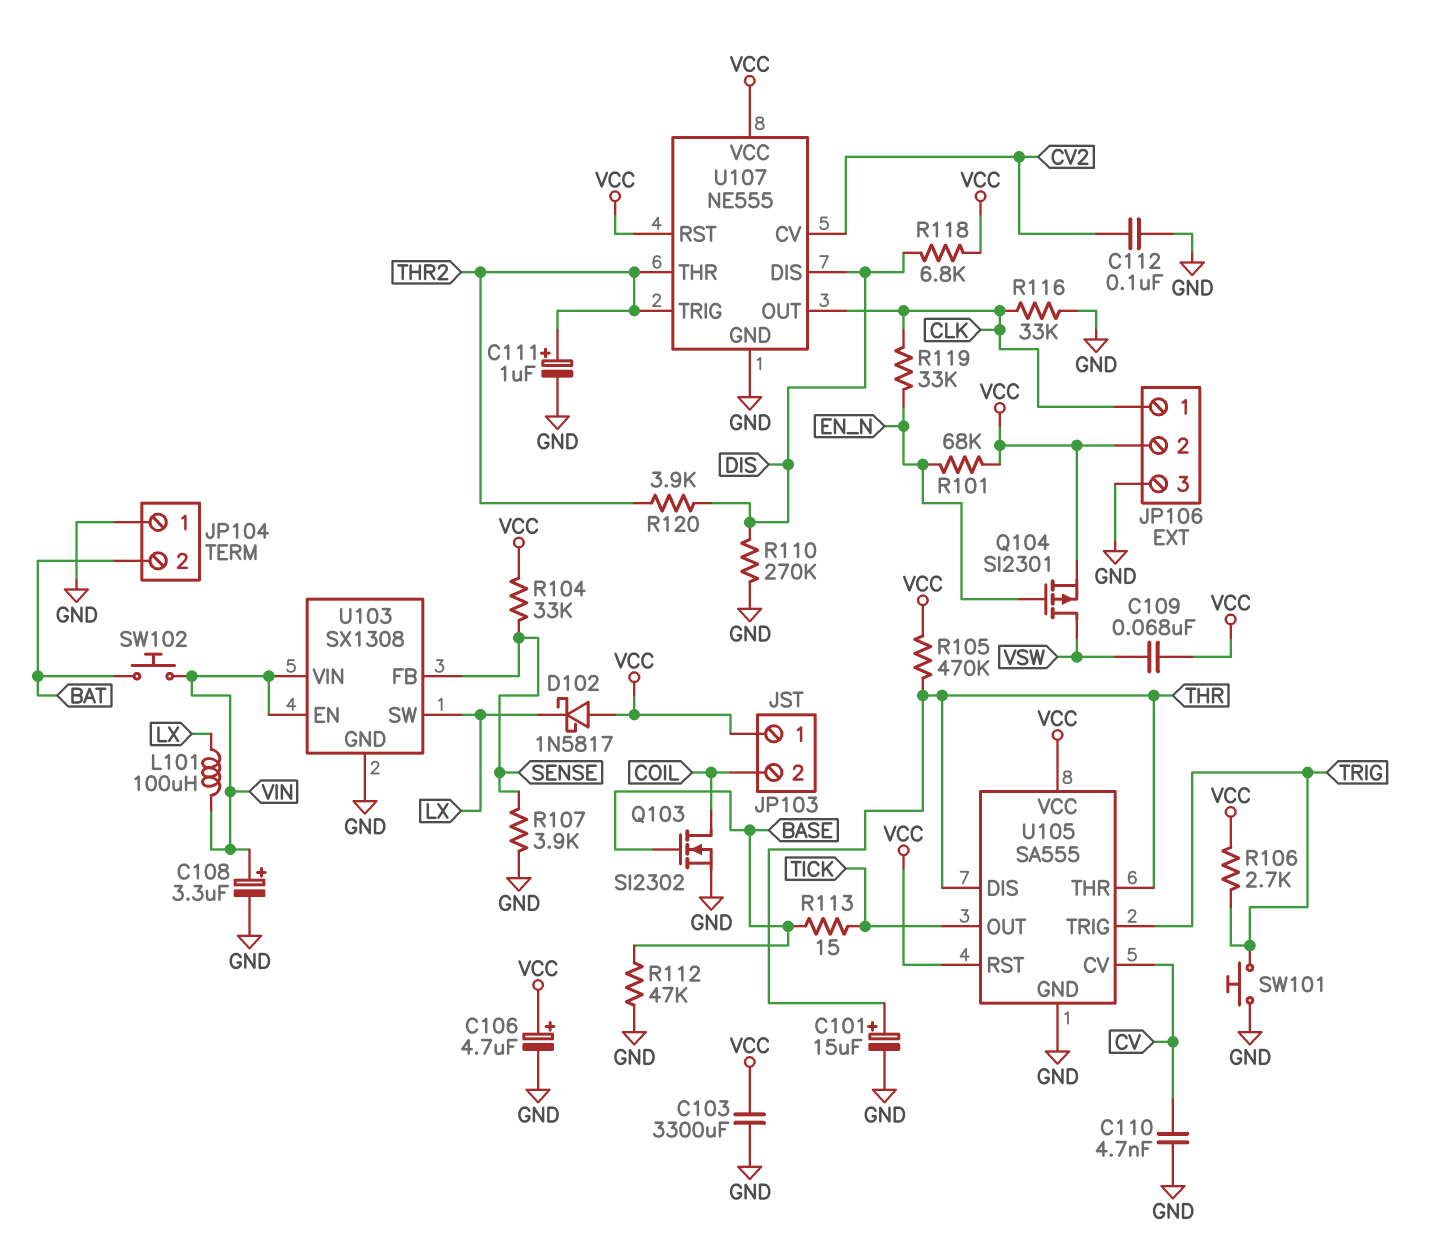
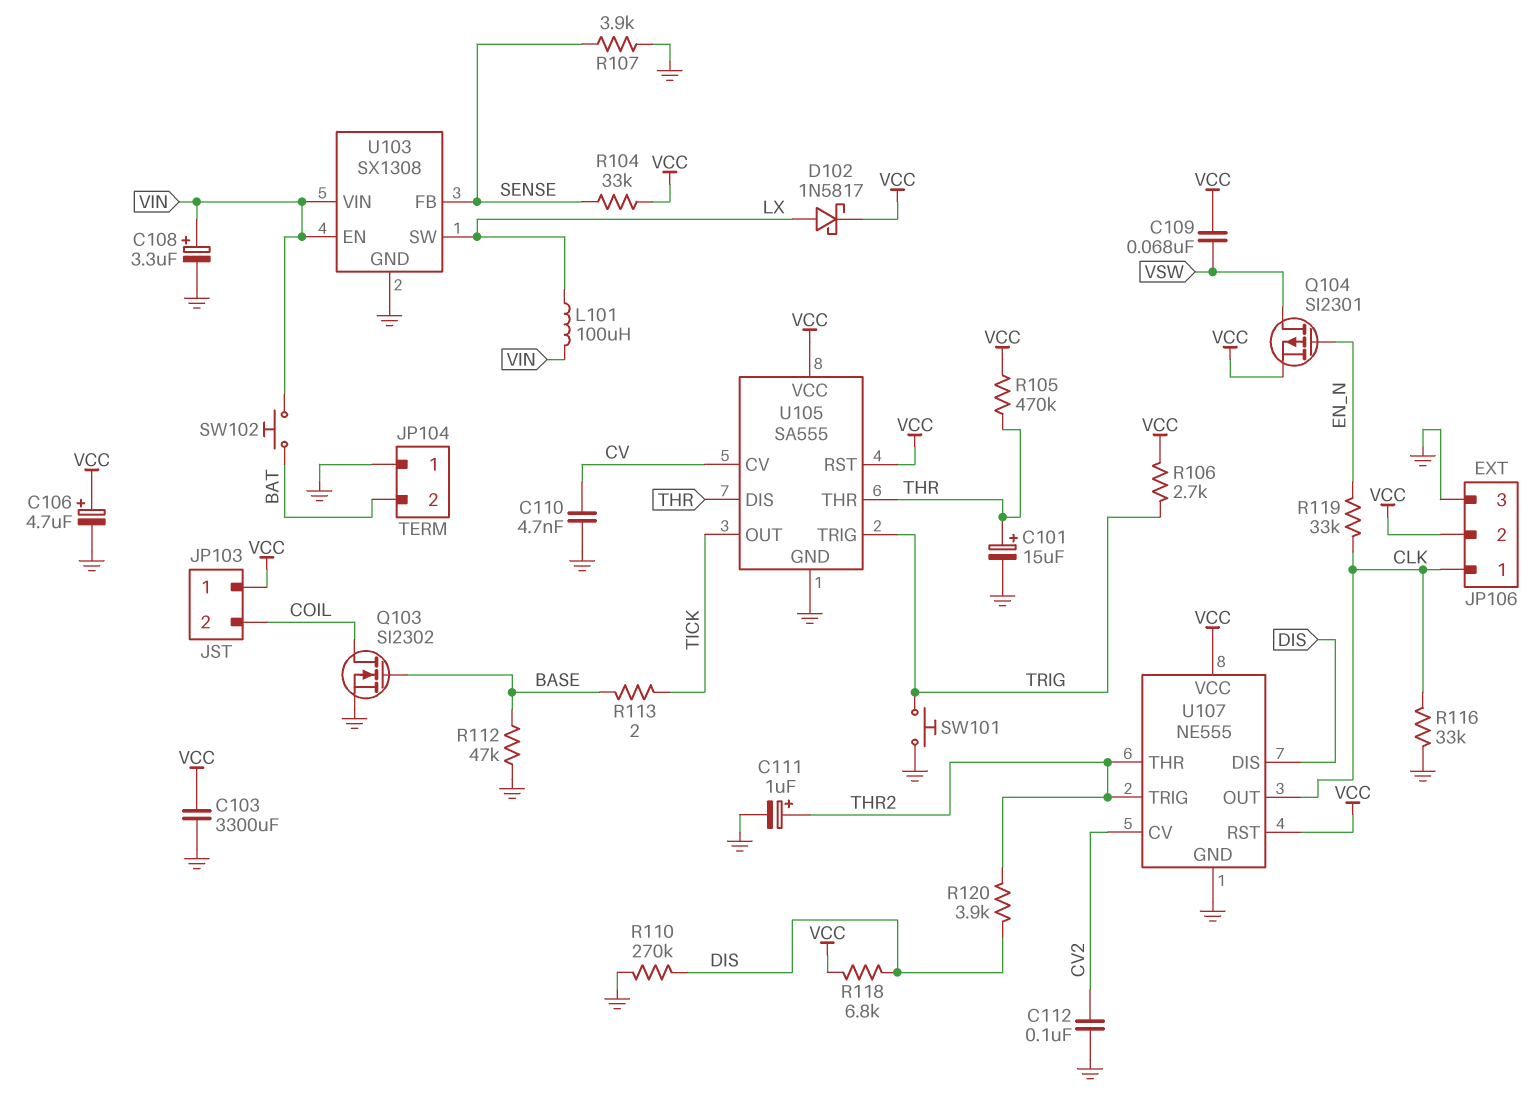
D102: schottky 1N5817 (A VCC, K LX) -> schottky 1N5817 (A LX, K VCC)
R101: 68k (EN_N, VCC) -> none
R113: 15 (BASE, TICK) -> 2 (BASE, TICK)

